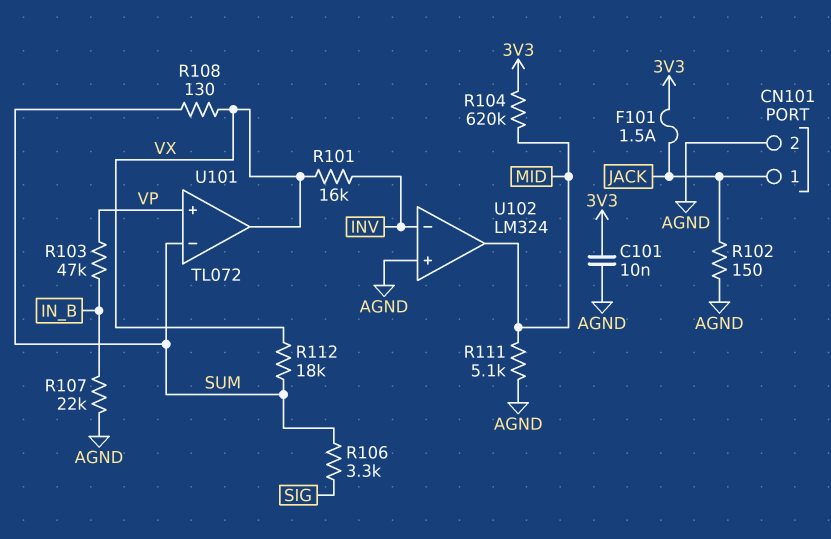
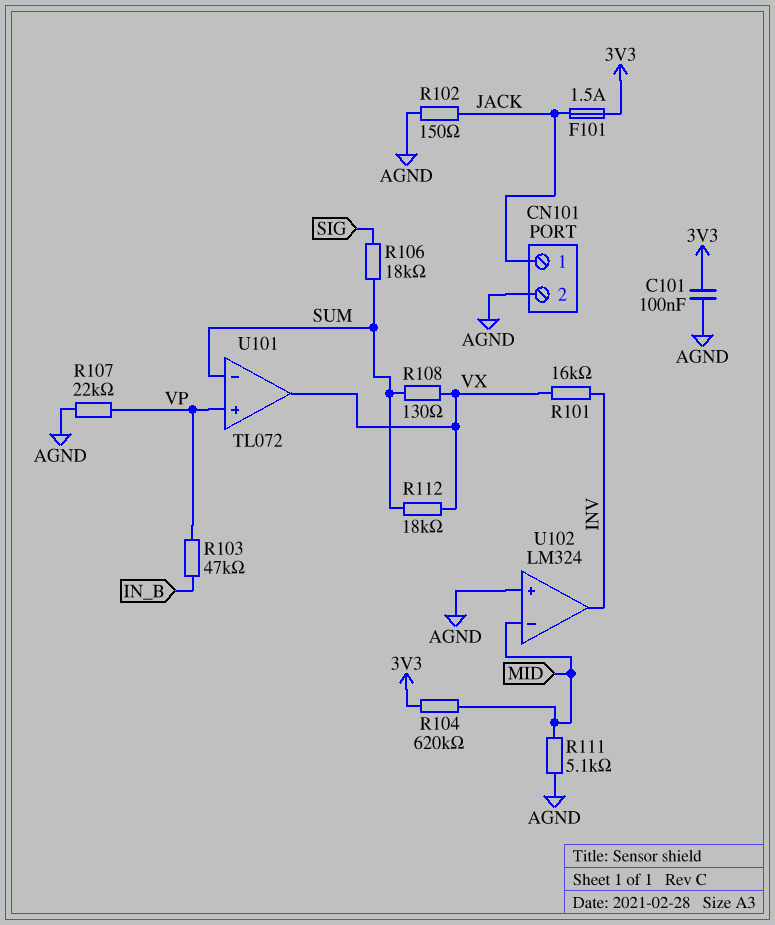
C101: 10nF (3V3, AGND) -> 100nF (3V3, AGND)
R106: 3.3k (SIG, SUM) -> 18k (SIG, SUM)
R107: 22k (AGND, IN_B) -> 22k (AGND, VP)
U102 pin in-: INV -> MID
U102 pin out: MID -> INV

